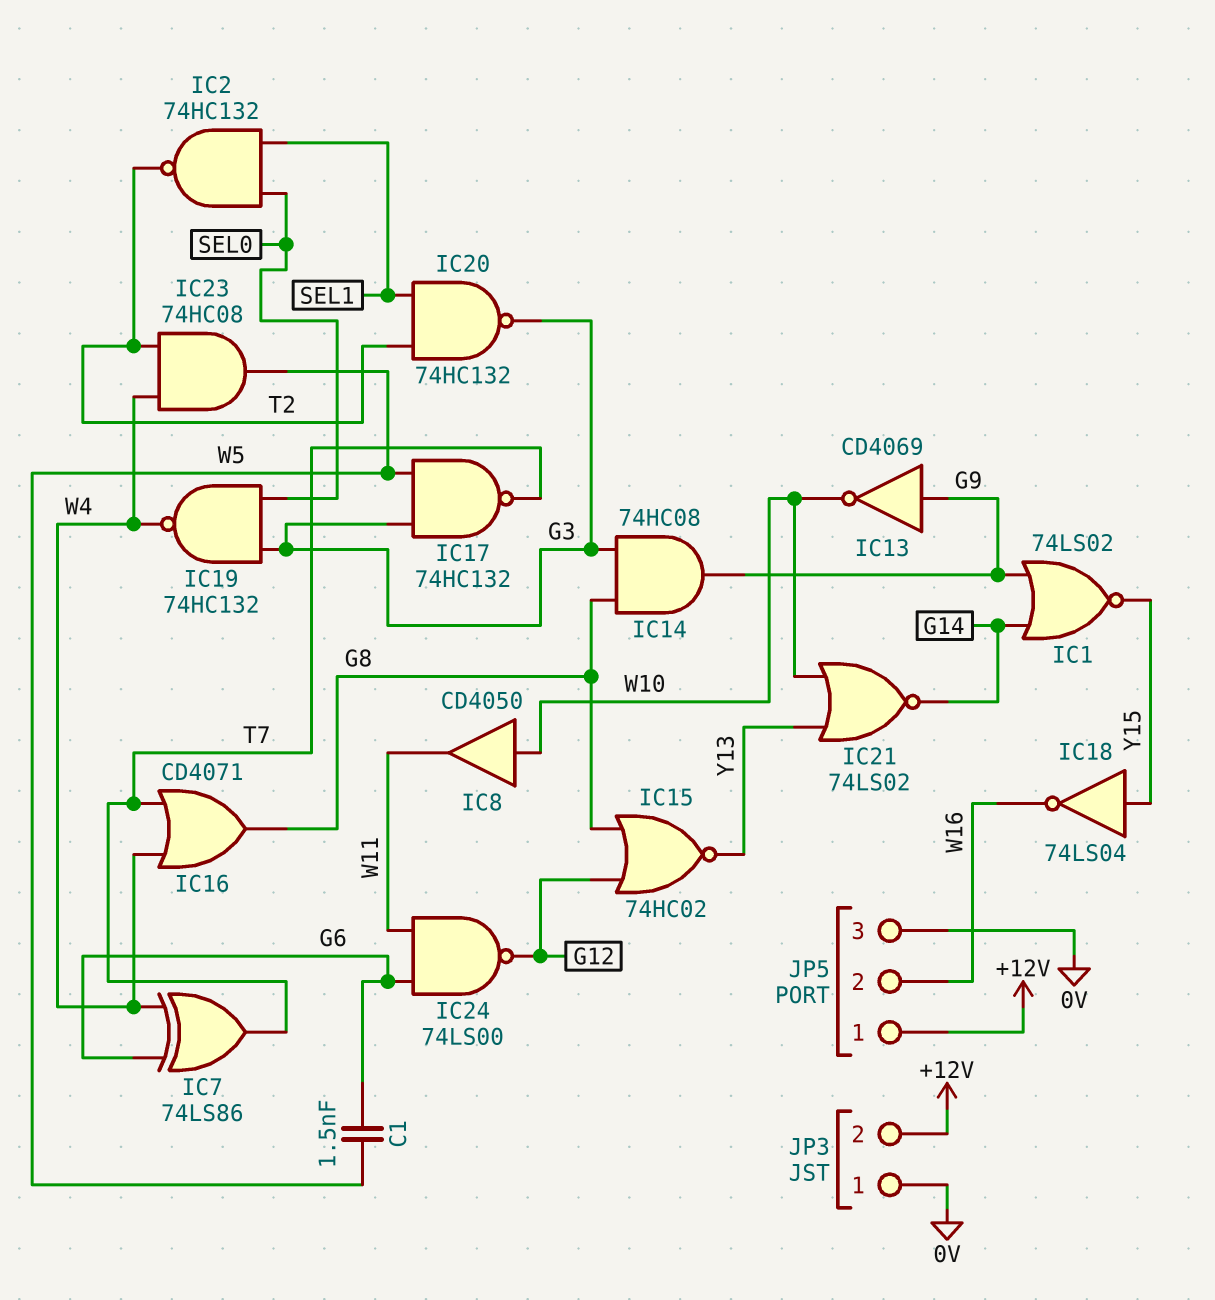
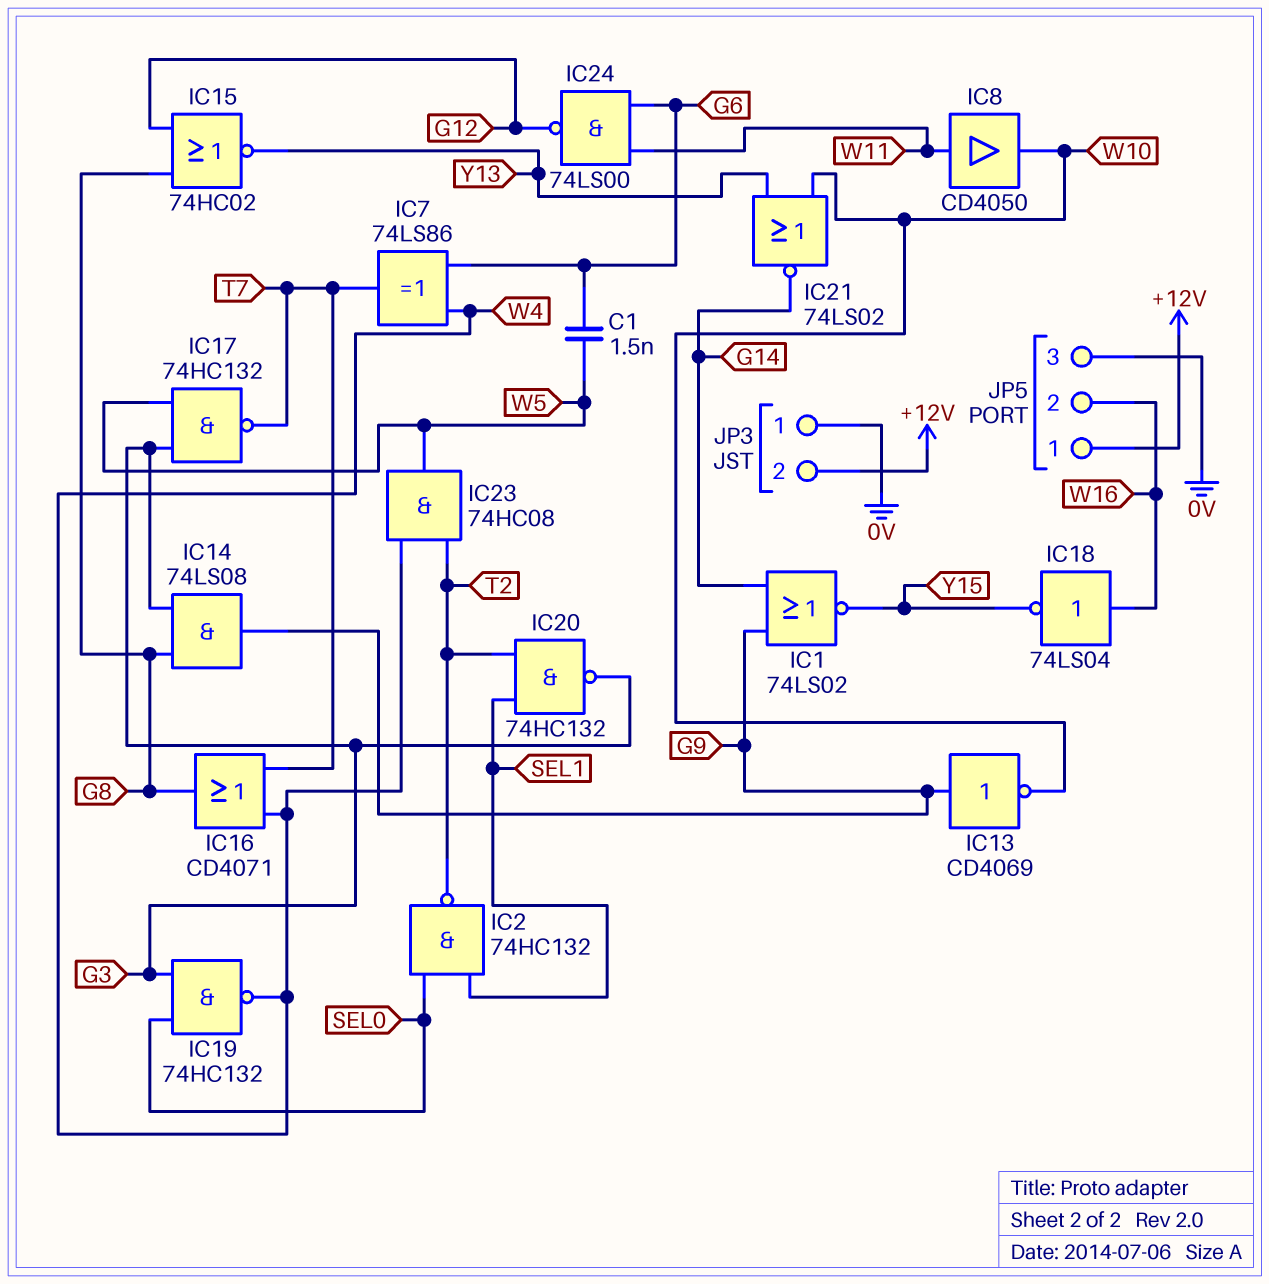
IC8: buffer CD4050 (in W10, out W11) -> buffer CD4050 (in W11, out W10)
IC14: AND 74HC08 (in G3, in G8, out G9) -> AND 74LS08 (in G3, in G8, out G9)
IC18: NOT 74LS04 (in Y15, out W16) -> NOT 74LS04 (in W16, out Y15)

